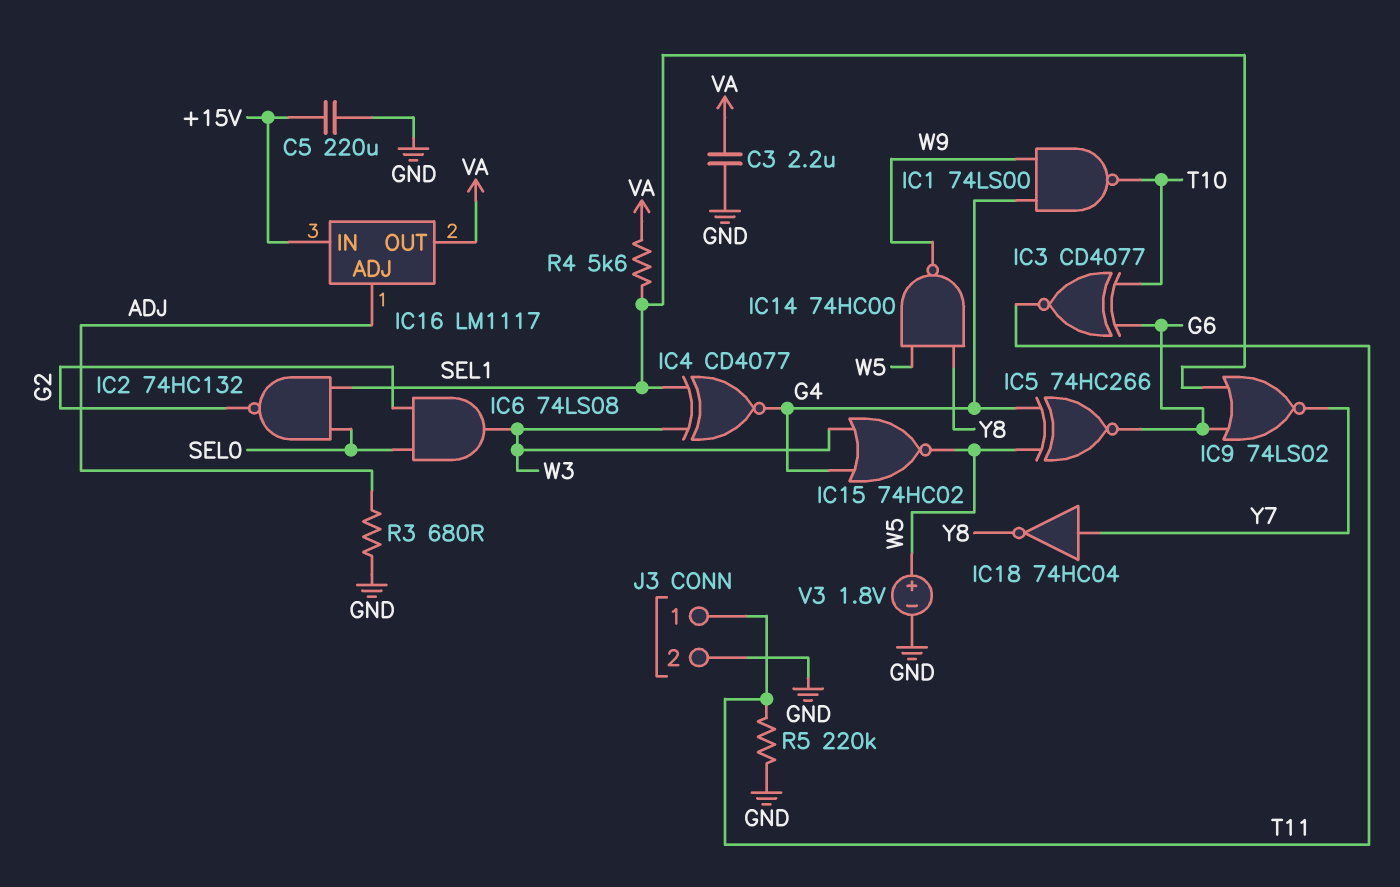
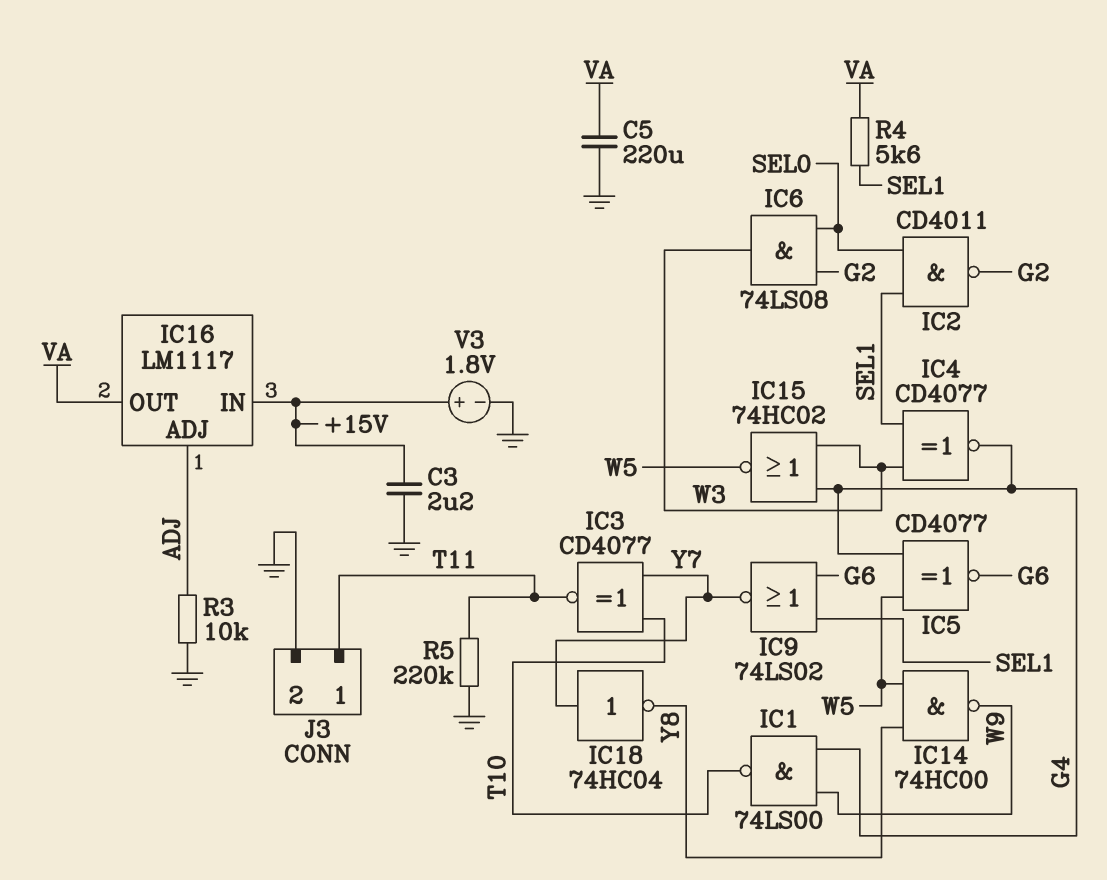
C3: 2.2uF (GND, VA) -> 2.2uF (+15V, GND)
C5: 220uF (+15V, GND) -> 220uF (GND, VA)
IC2: NAND 74HC132 (in SEL0, in SEL1, out G2) -> NAND CD4011 (in SEL0, in SEL1, out G2)
IC3: XNOR CD4077 (in G6, in T10, out T11) -> XNOR CD4077 (in T10, in Y7, out T11)
IC5: XNOR 74HC266 (in G4, in W5, out G6) -> XNOR CD4077 (in G4, in W5, out G6)
R3: 680 (ADJ, GND) -> 10k (ADJ, GND)
V3: 1.8V (plus W5, minus GND) -> 1.8V (plus +15V, minus GND)

